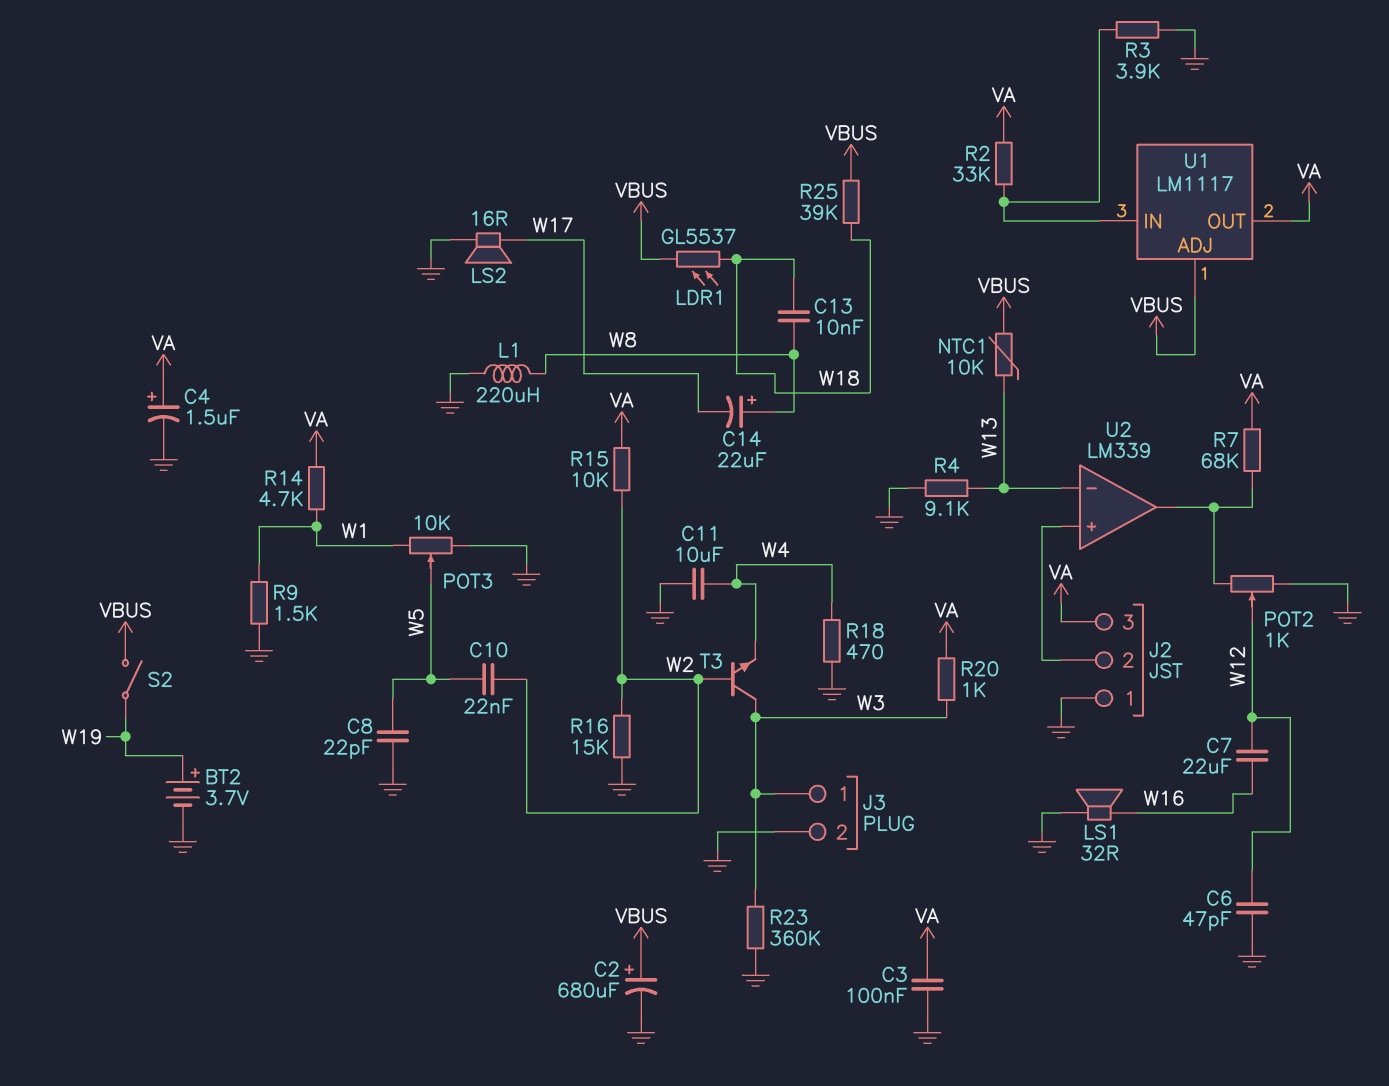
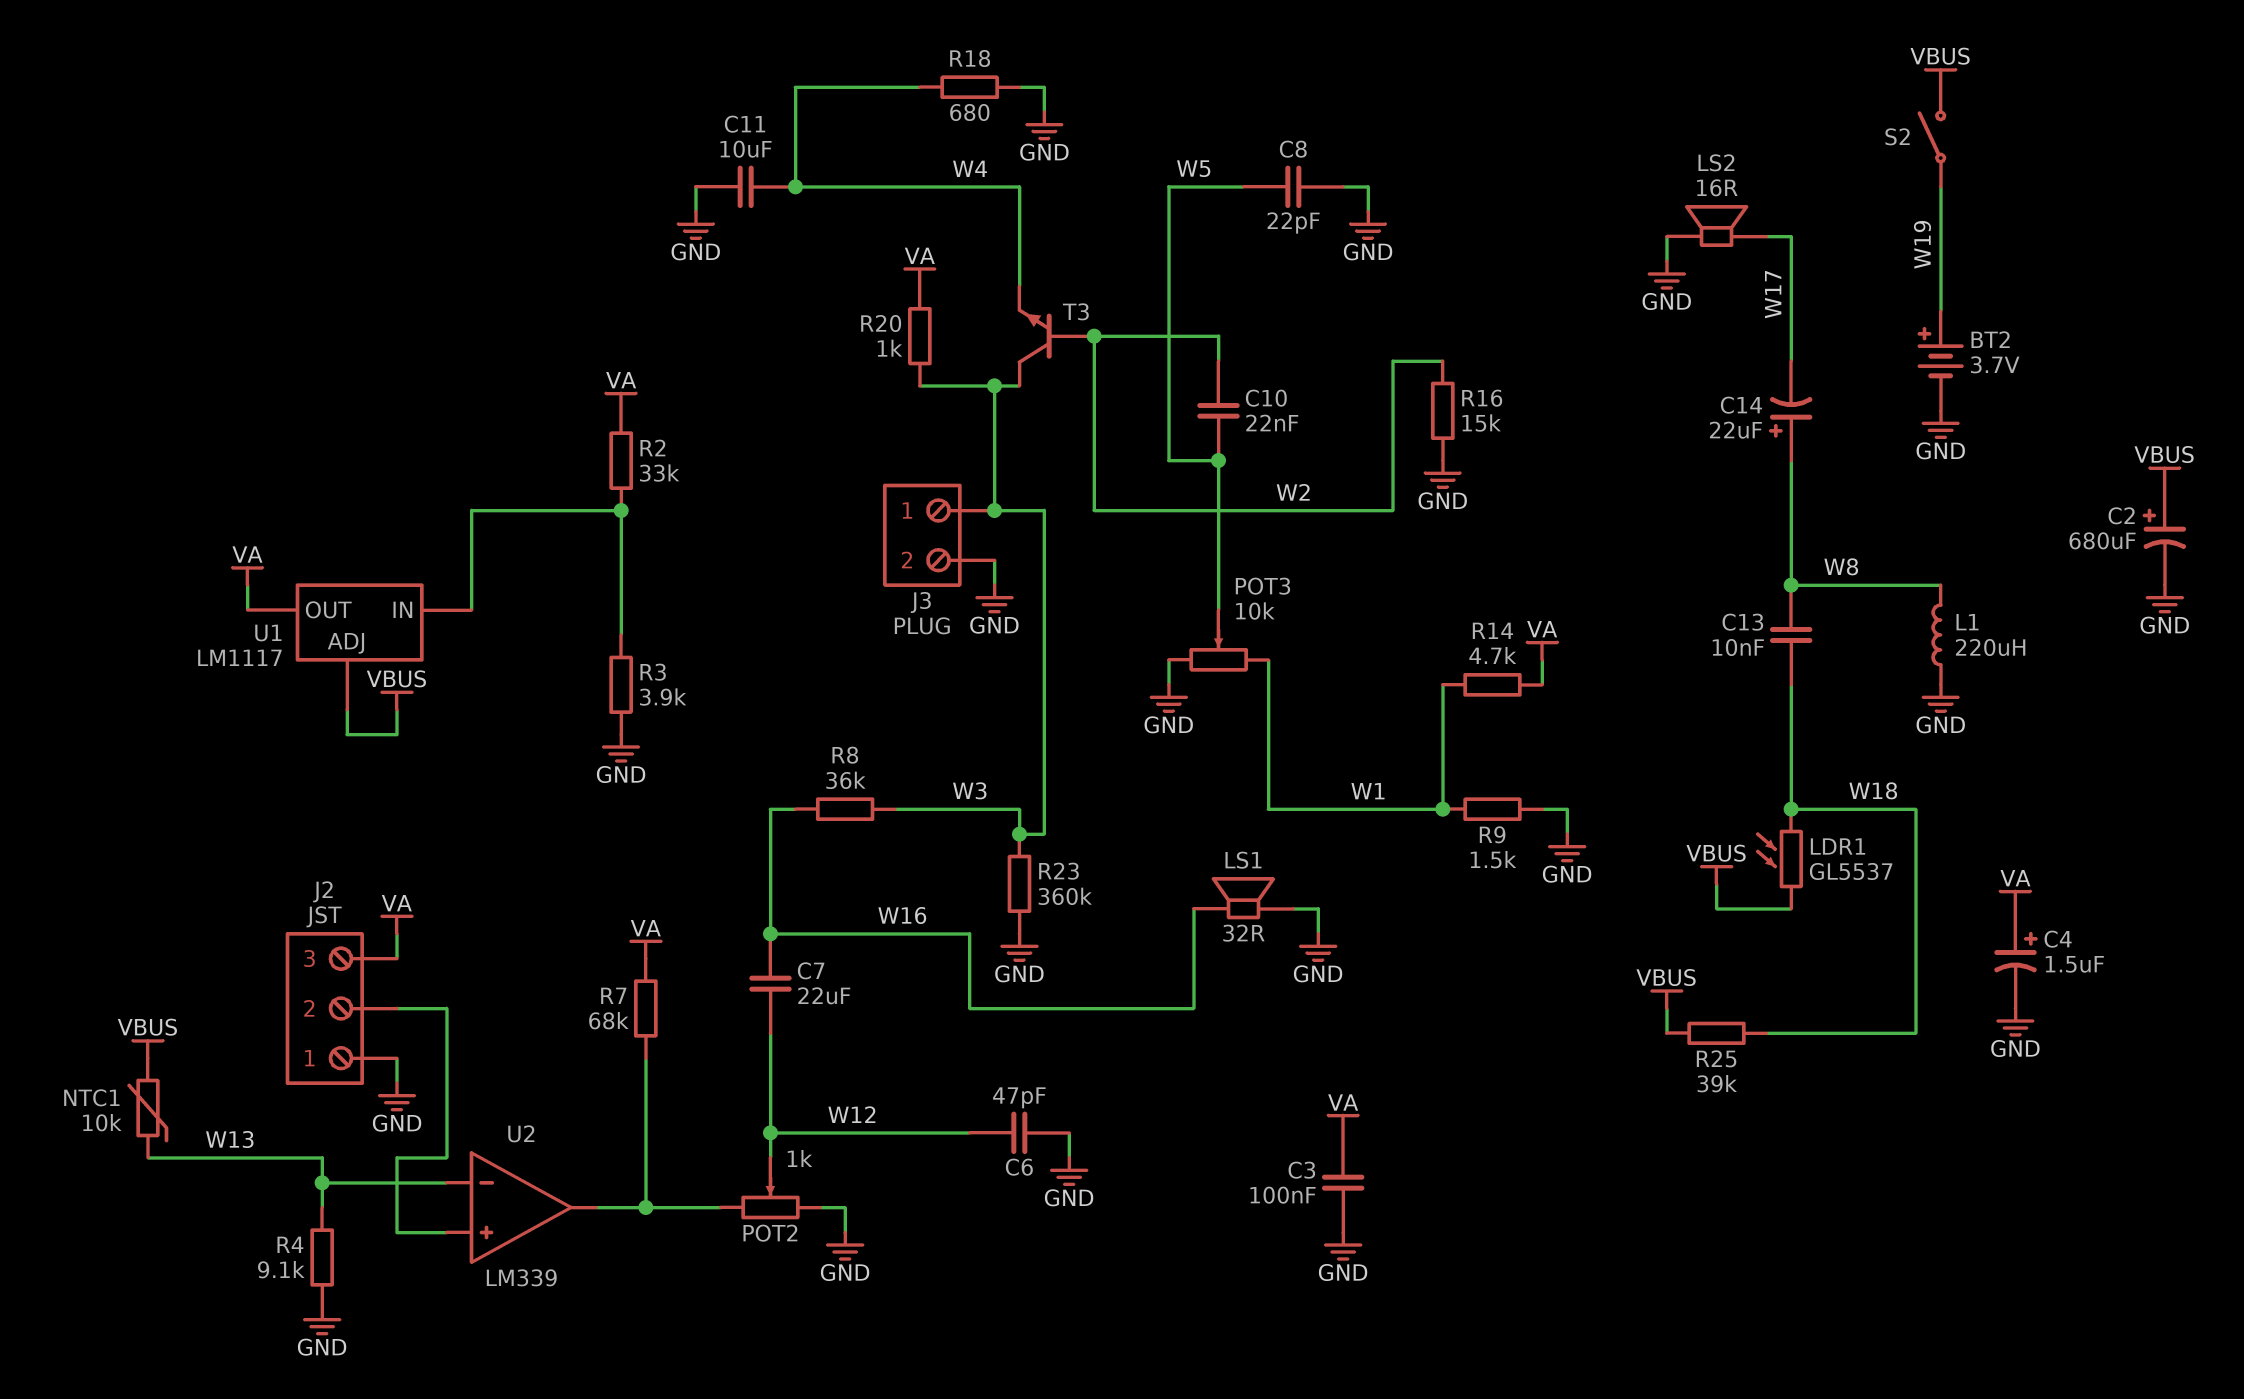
R8: none -> 36k (W3, W16)
R15: 10k (VA, W2) -> none
R18: 470 (GND, W4) -> 680 (GND, W4)

